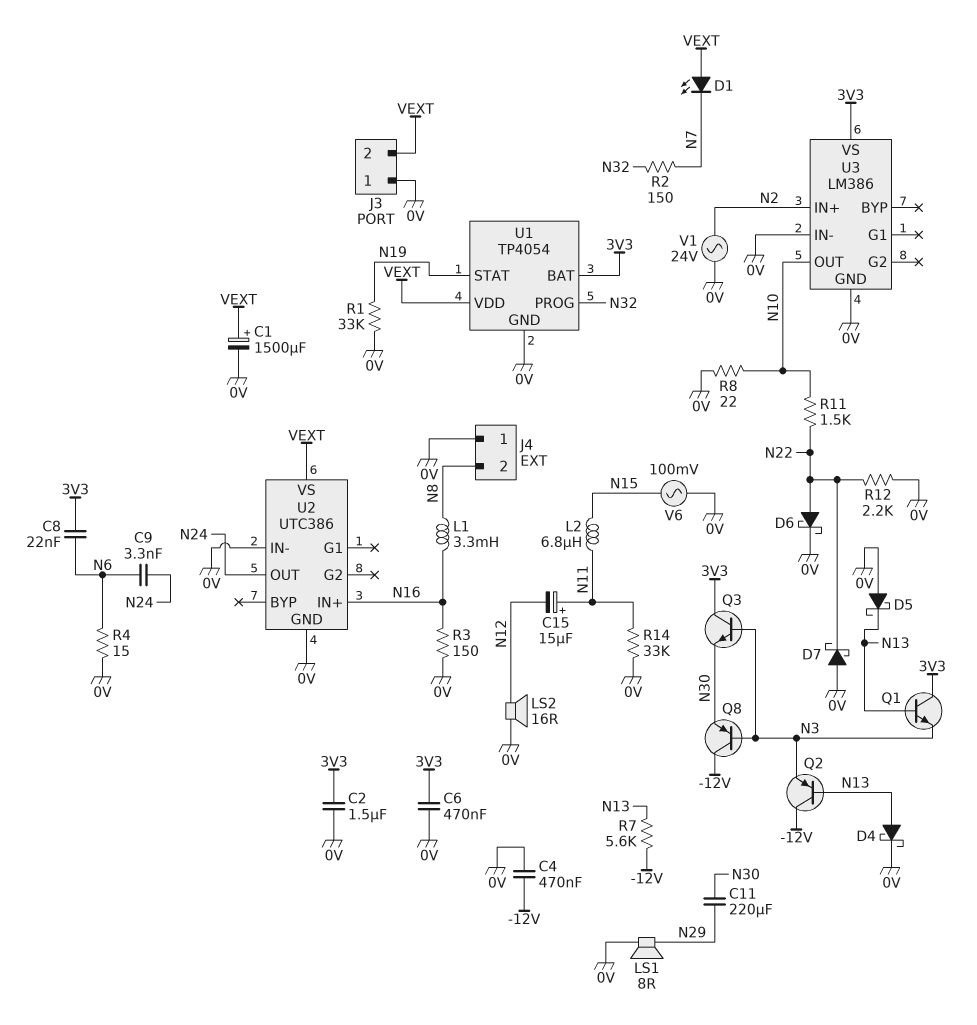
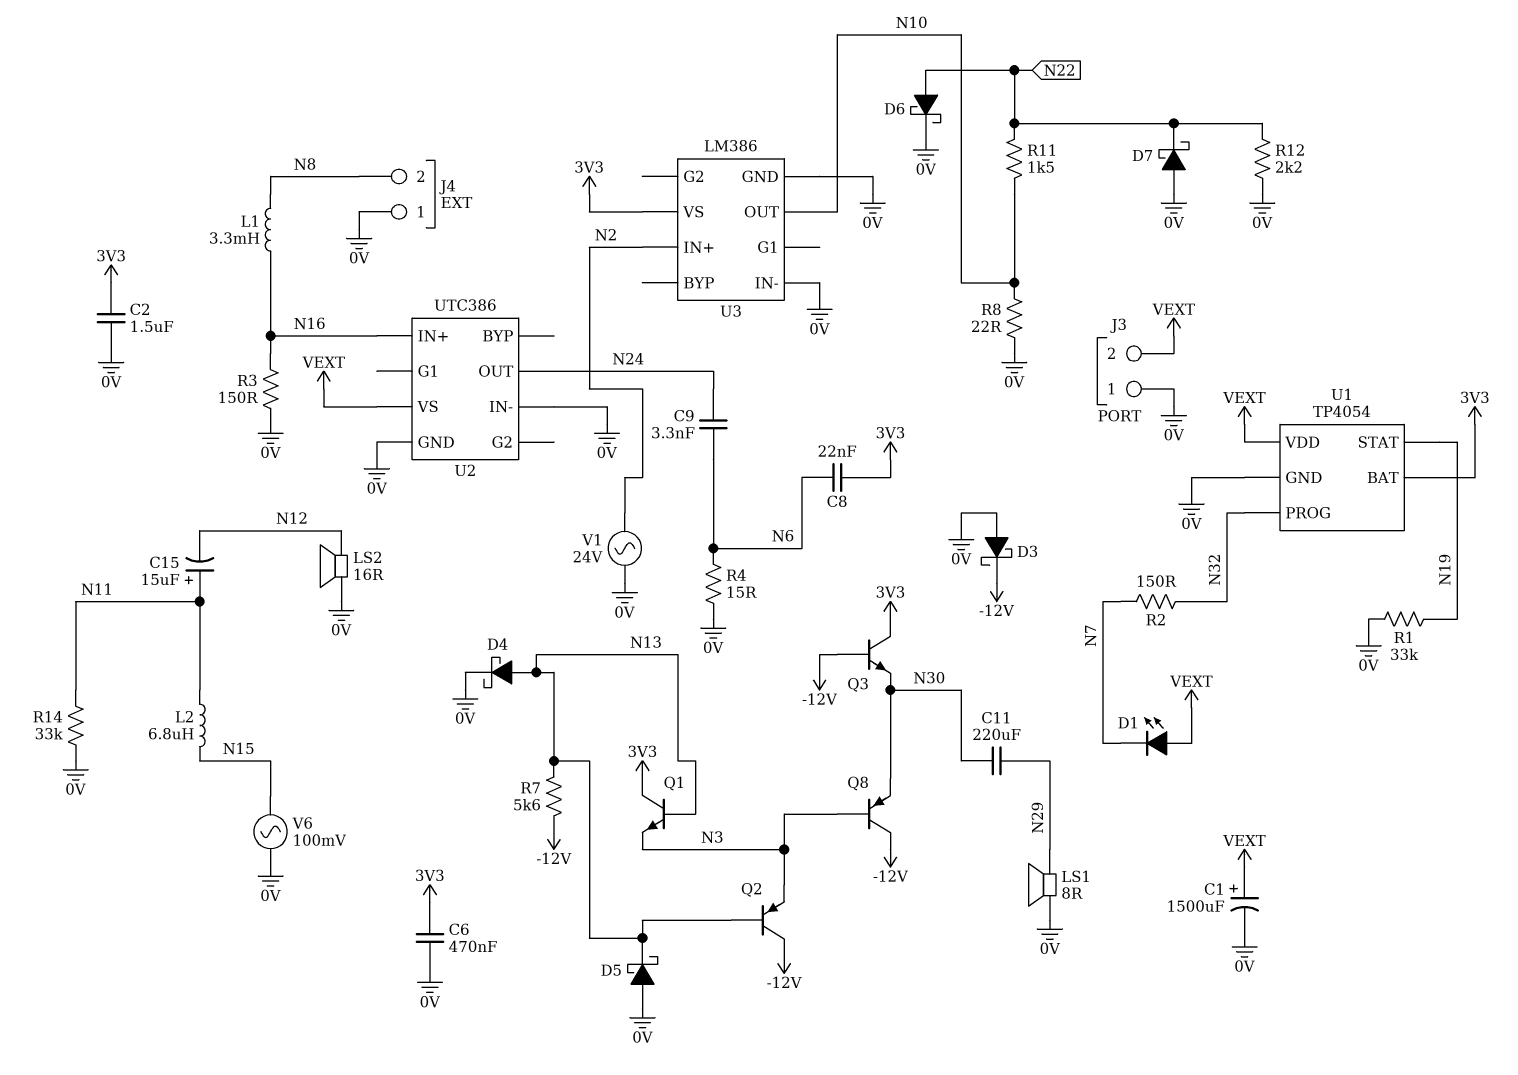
C4: 470nF (-12V, 0V) -> none
D3: none -> schottky (A 0V, K -12V)
Q3: NPN (B N3, C 3V3, E N30) -> NPN (B -12V, C 3V3, E N30)

